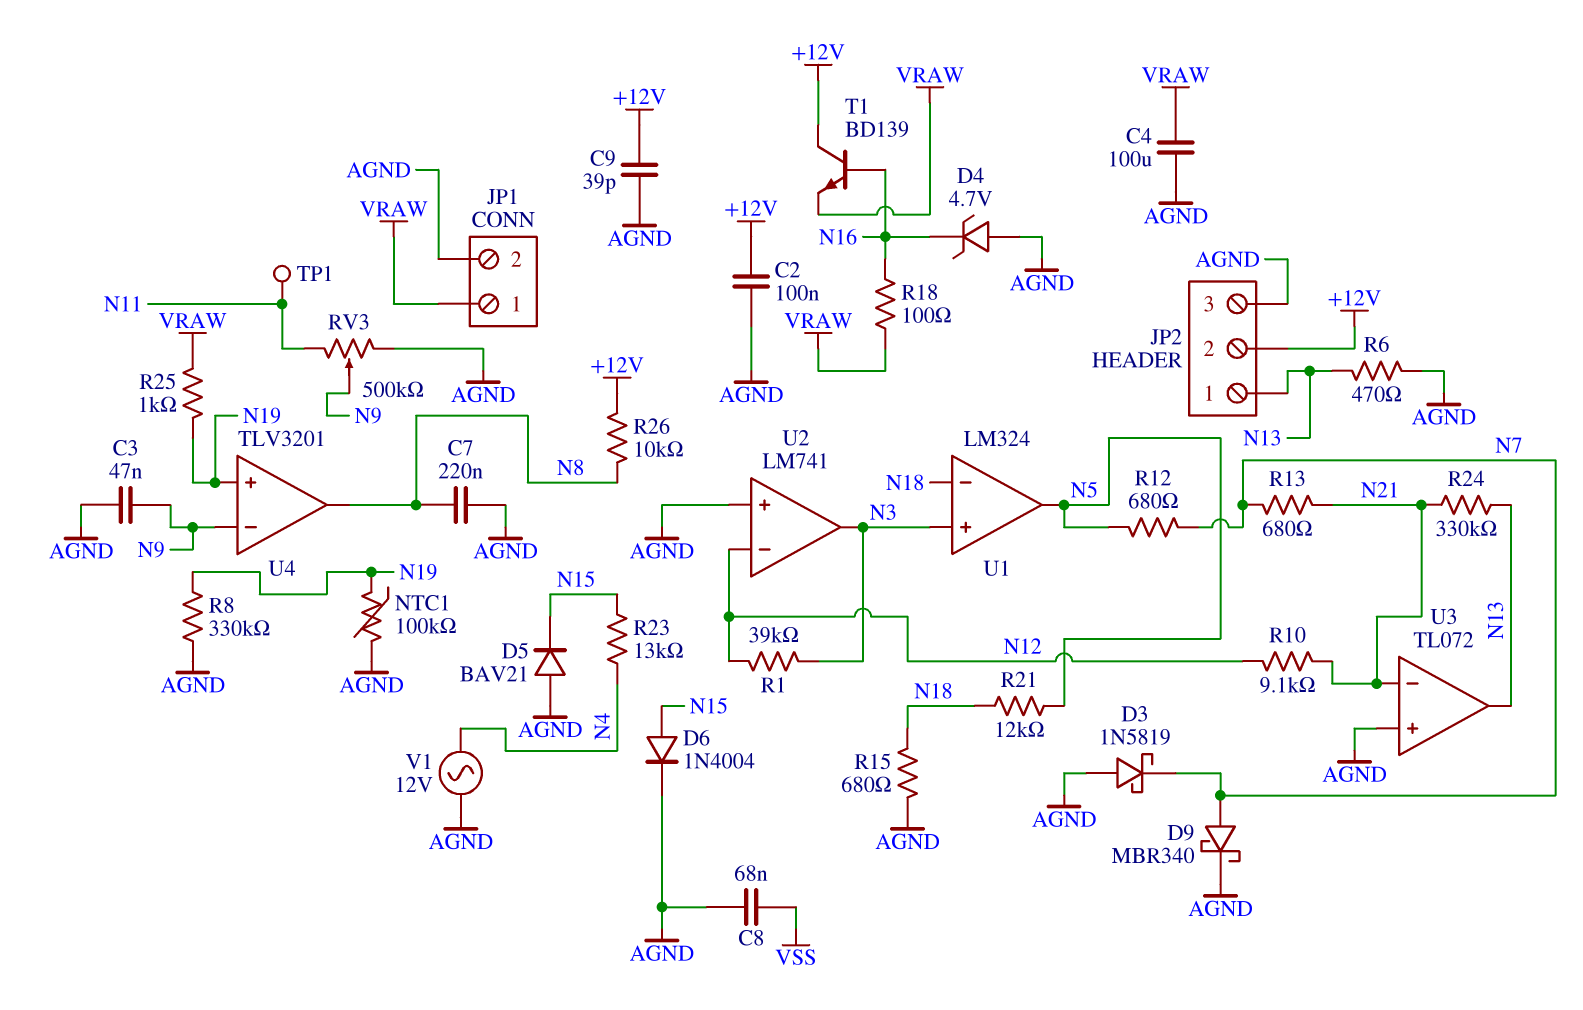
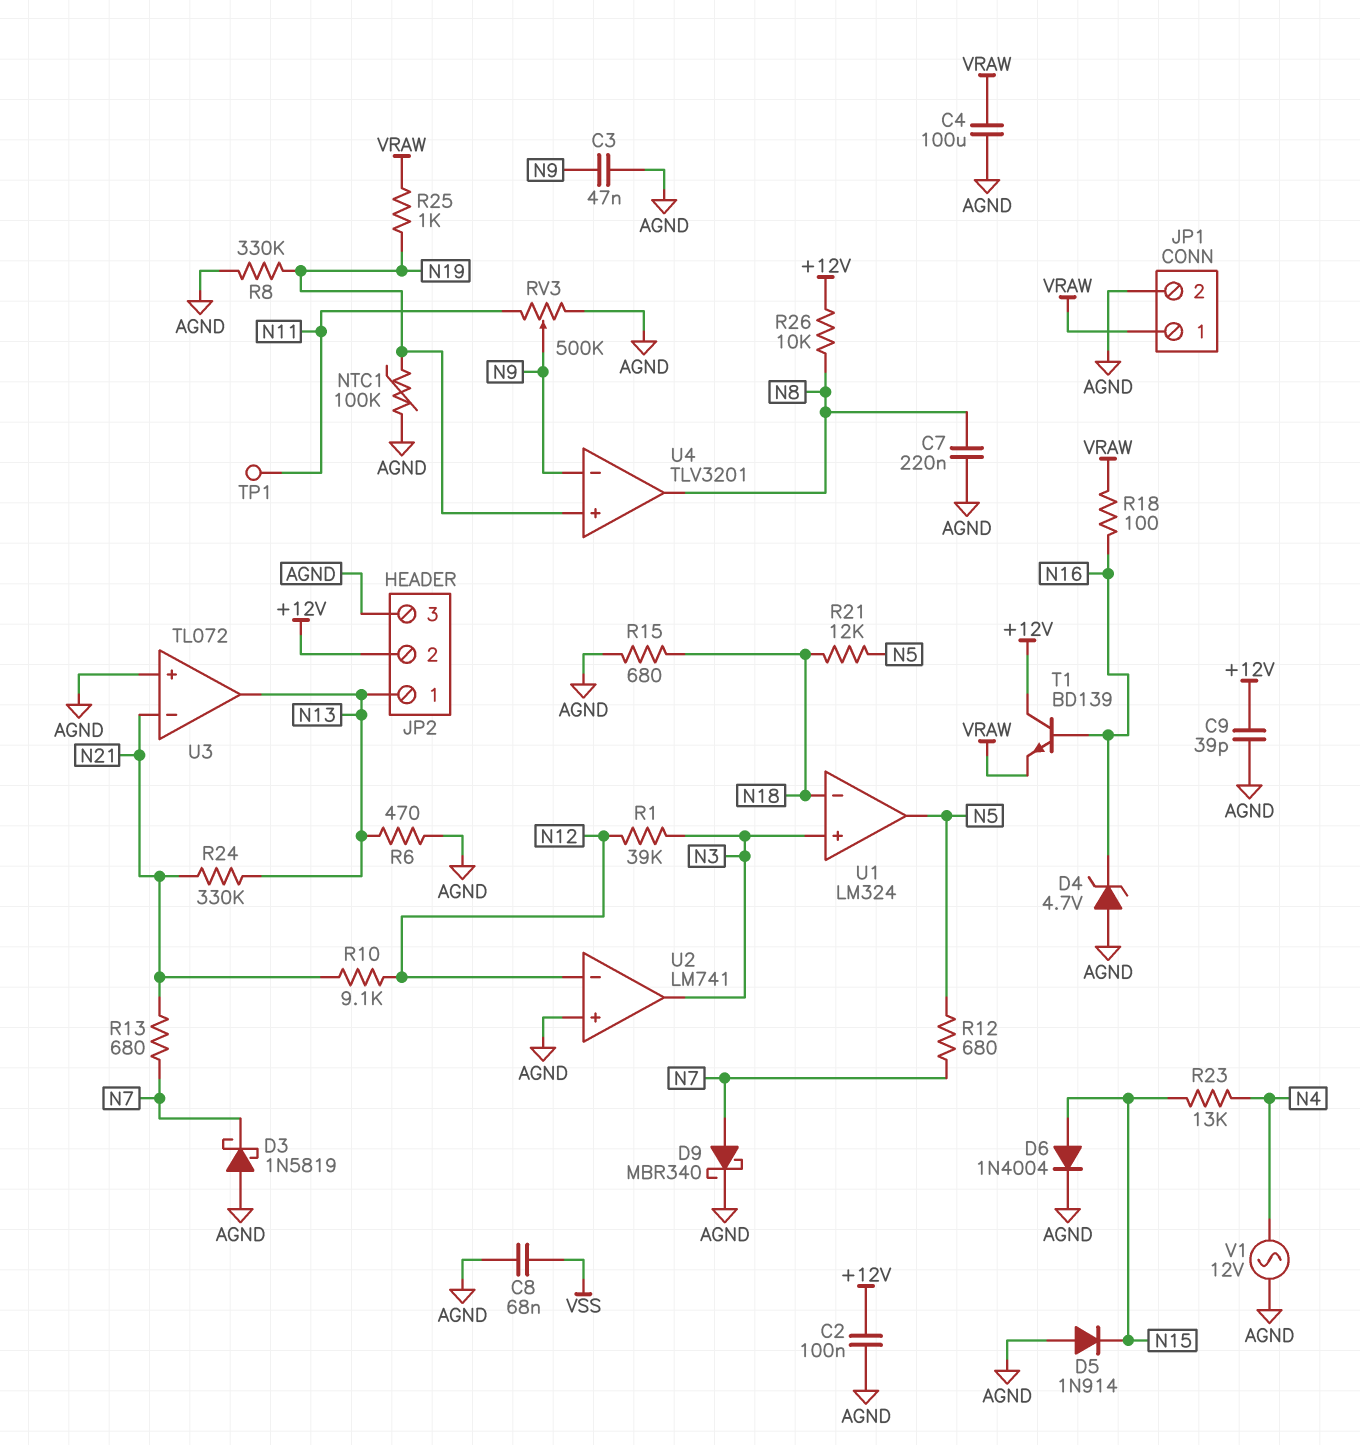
D5: diode BAV21 (A AGND, K N15) -> diode 1N914 (A AGND, K N15)

